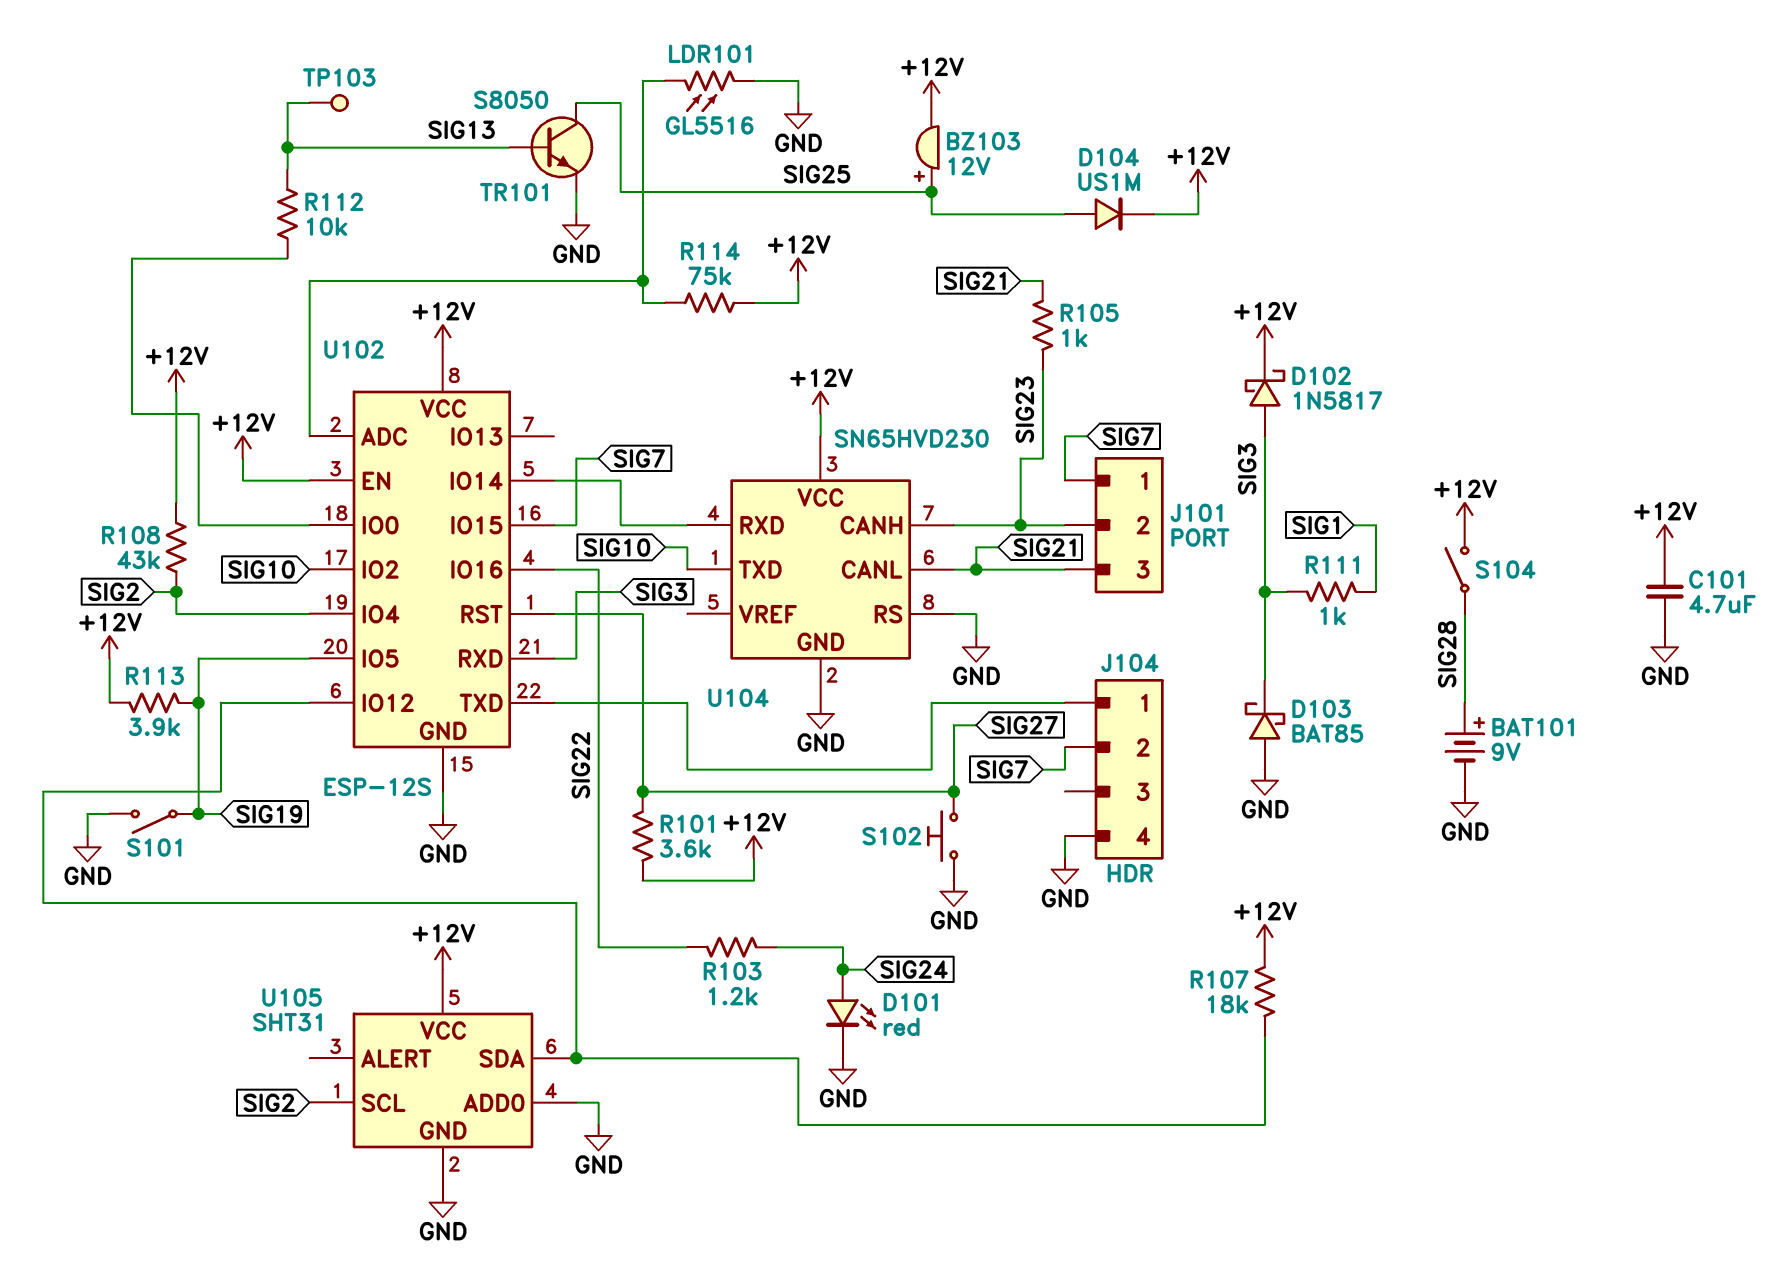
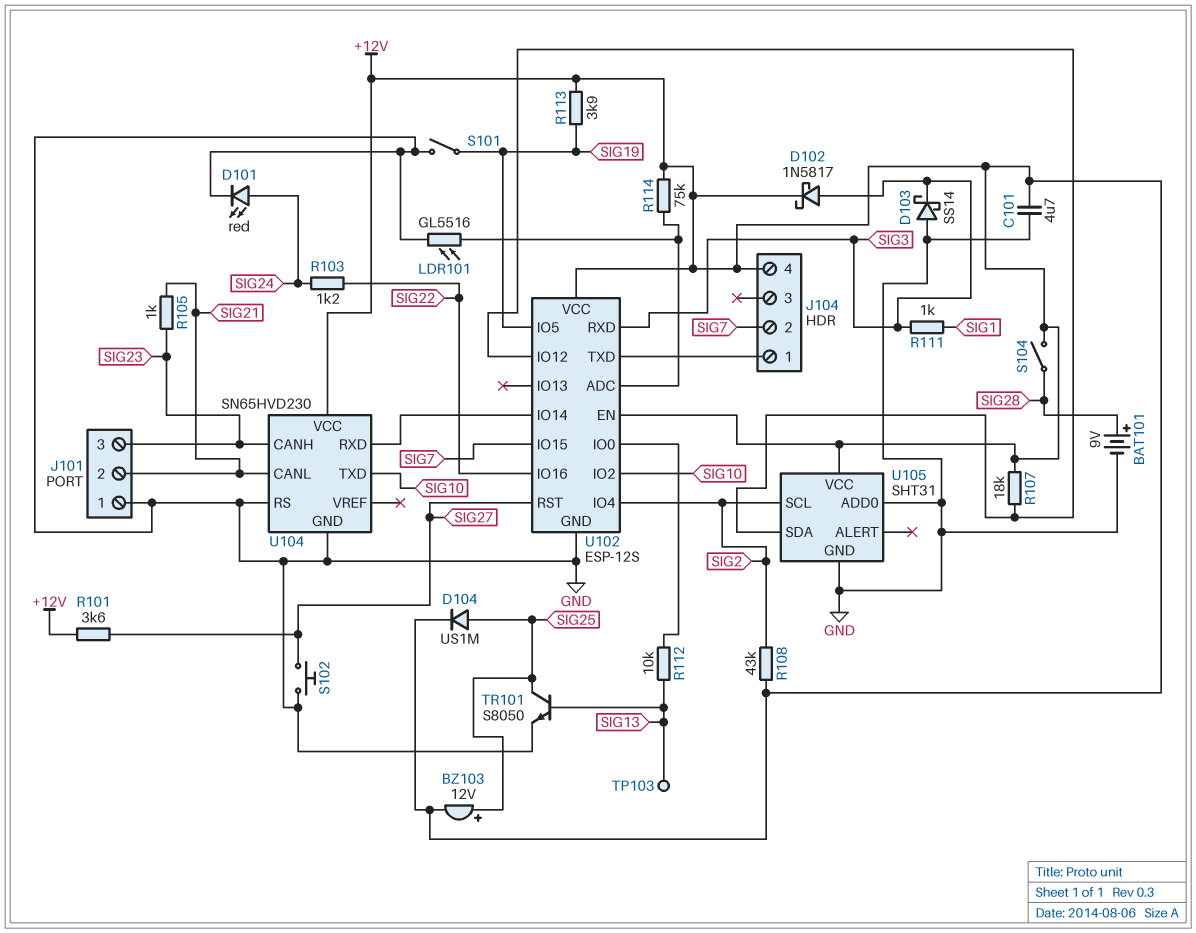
D103: schottky BAT85 (A GND, K SIG3) -> schottky SS14 (A GND, K SIG3)
J101 pin 1: SIG7 -> GND
J101 pin 2: SIG23 -> SIG21
J101 pin 3: SIG21 -> SIG23
J104 pin 4: GND -> +12V

